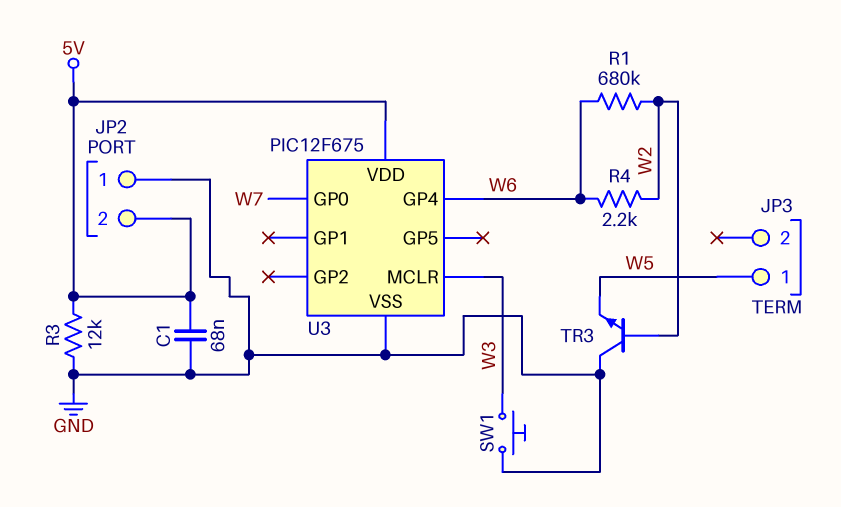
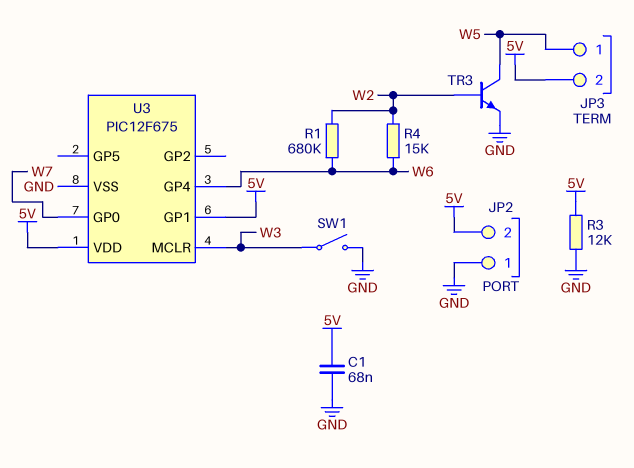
JP3 pin 2: none -> 5V
R4: 2.2k (W2, W6) -> 15k (W2, W6)
SW1: button (GND, W3) -> switch (GND, W3)
TR3: NPN (B W2, C GND, E W5) -> NPN (B W2, C W5, E GND)
U3 pin GP1: none -> 5V

